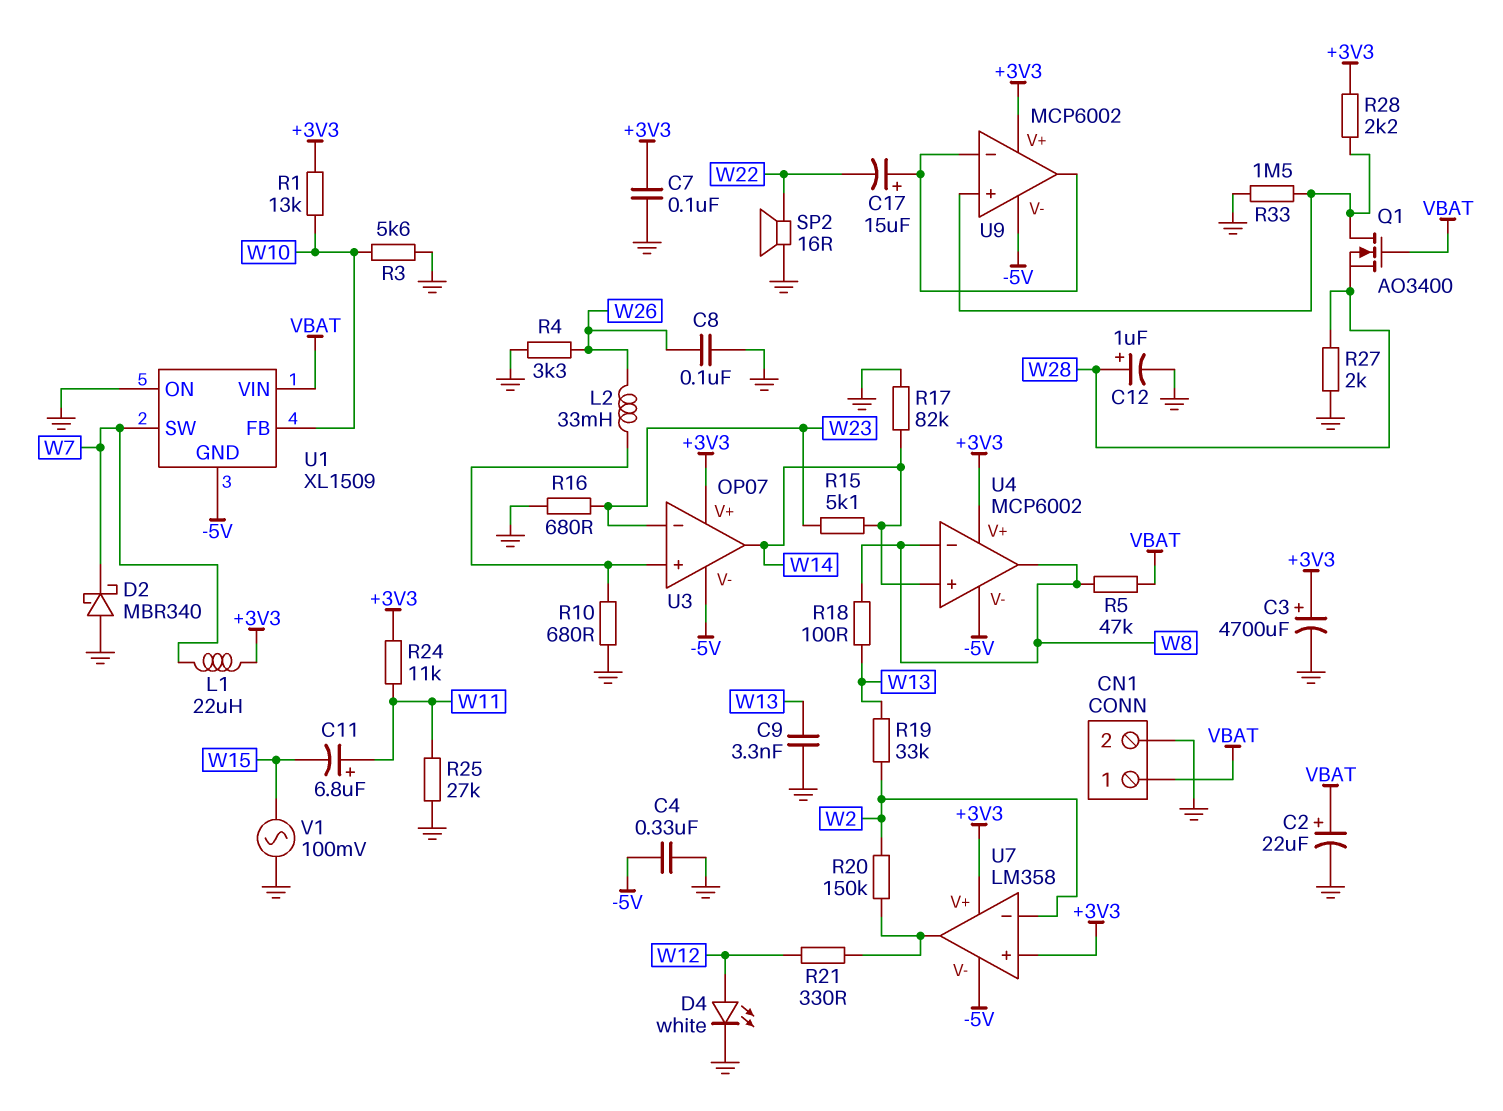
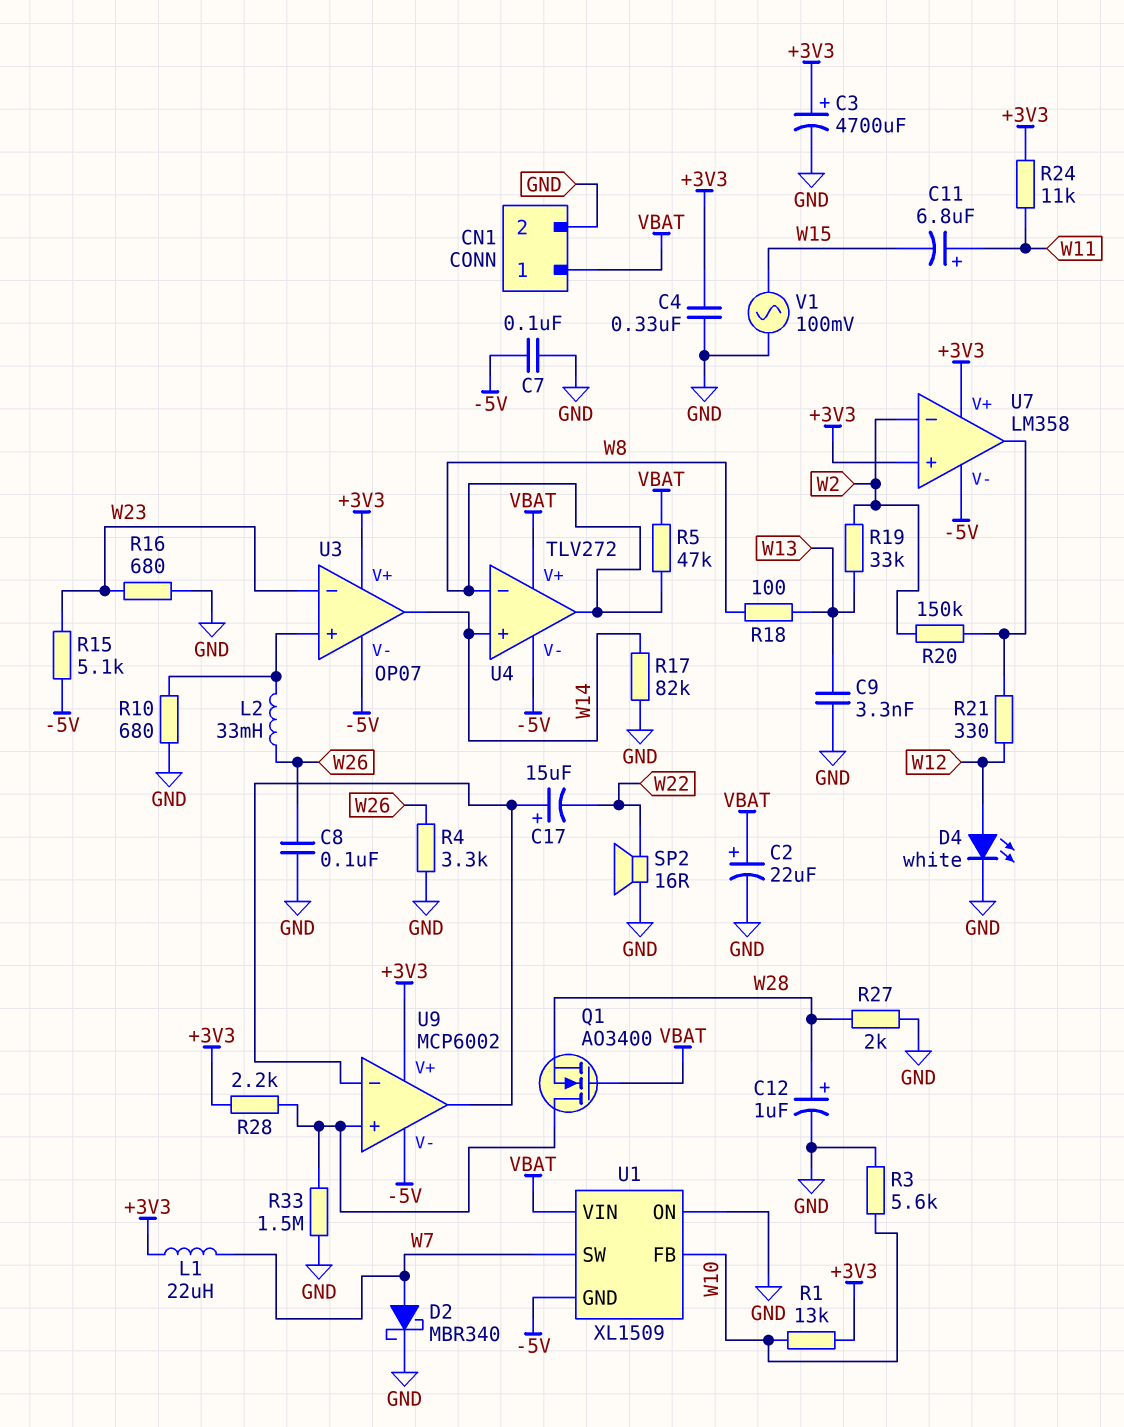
C4: 330nF (-5V, GND) -> 330nF (+3V3, GND)
C7: 100nF (+3V3, GND) -> 100nF (-5V, GND)
D2: schottky MBR340 (A GND, K W7) -> schottky MBR340 (A W7, K GND)
R15: 5.1k (W14, W23) -> 5.1k (-5V, W23)
R25: 27k (GND, W11) -> none
U4: MCP6002 -> TLV272
U4 pin V+: +3V3 -> VBAT

